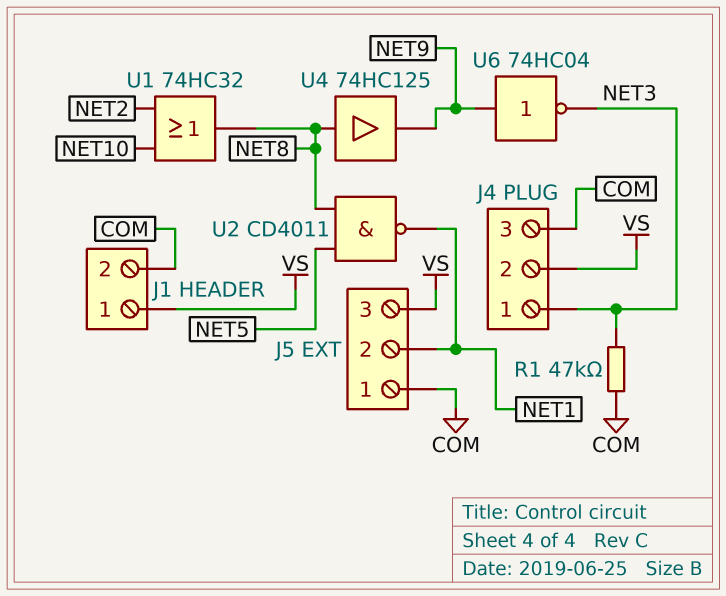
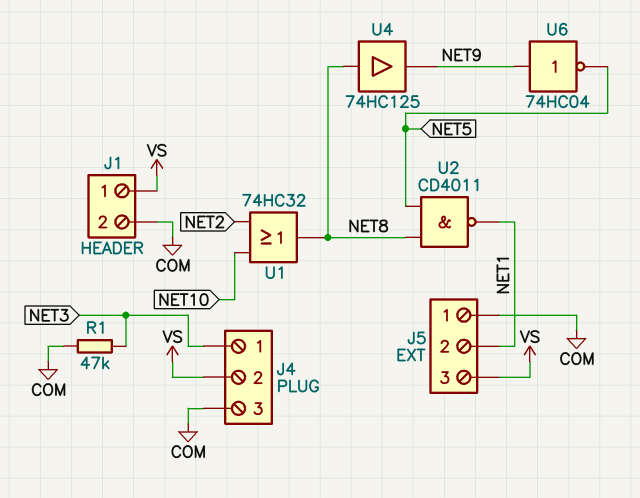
U6: NOT 74HC04 (in NET9, out NET3) -> NOT 74HC04 (in NET9, out NET5)

